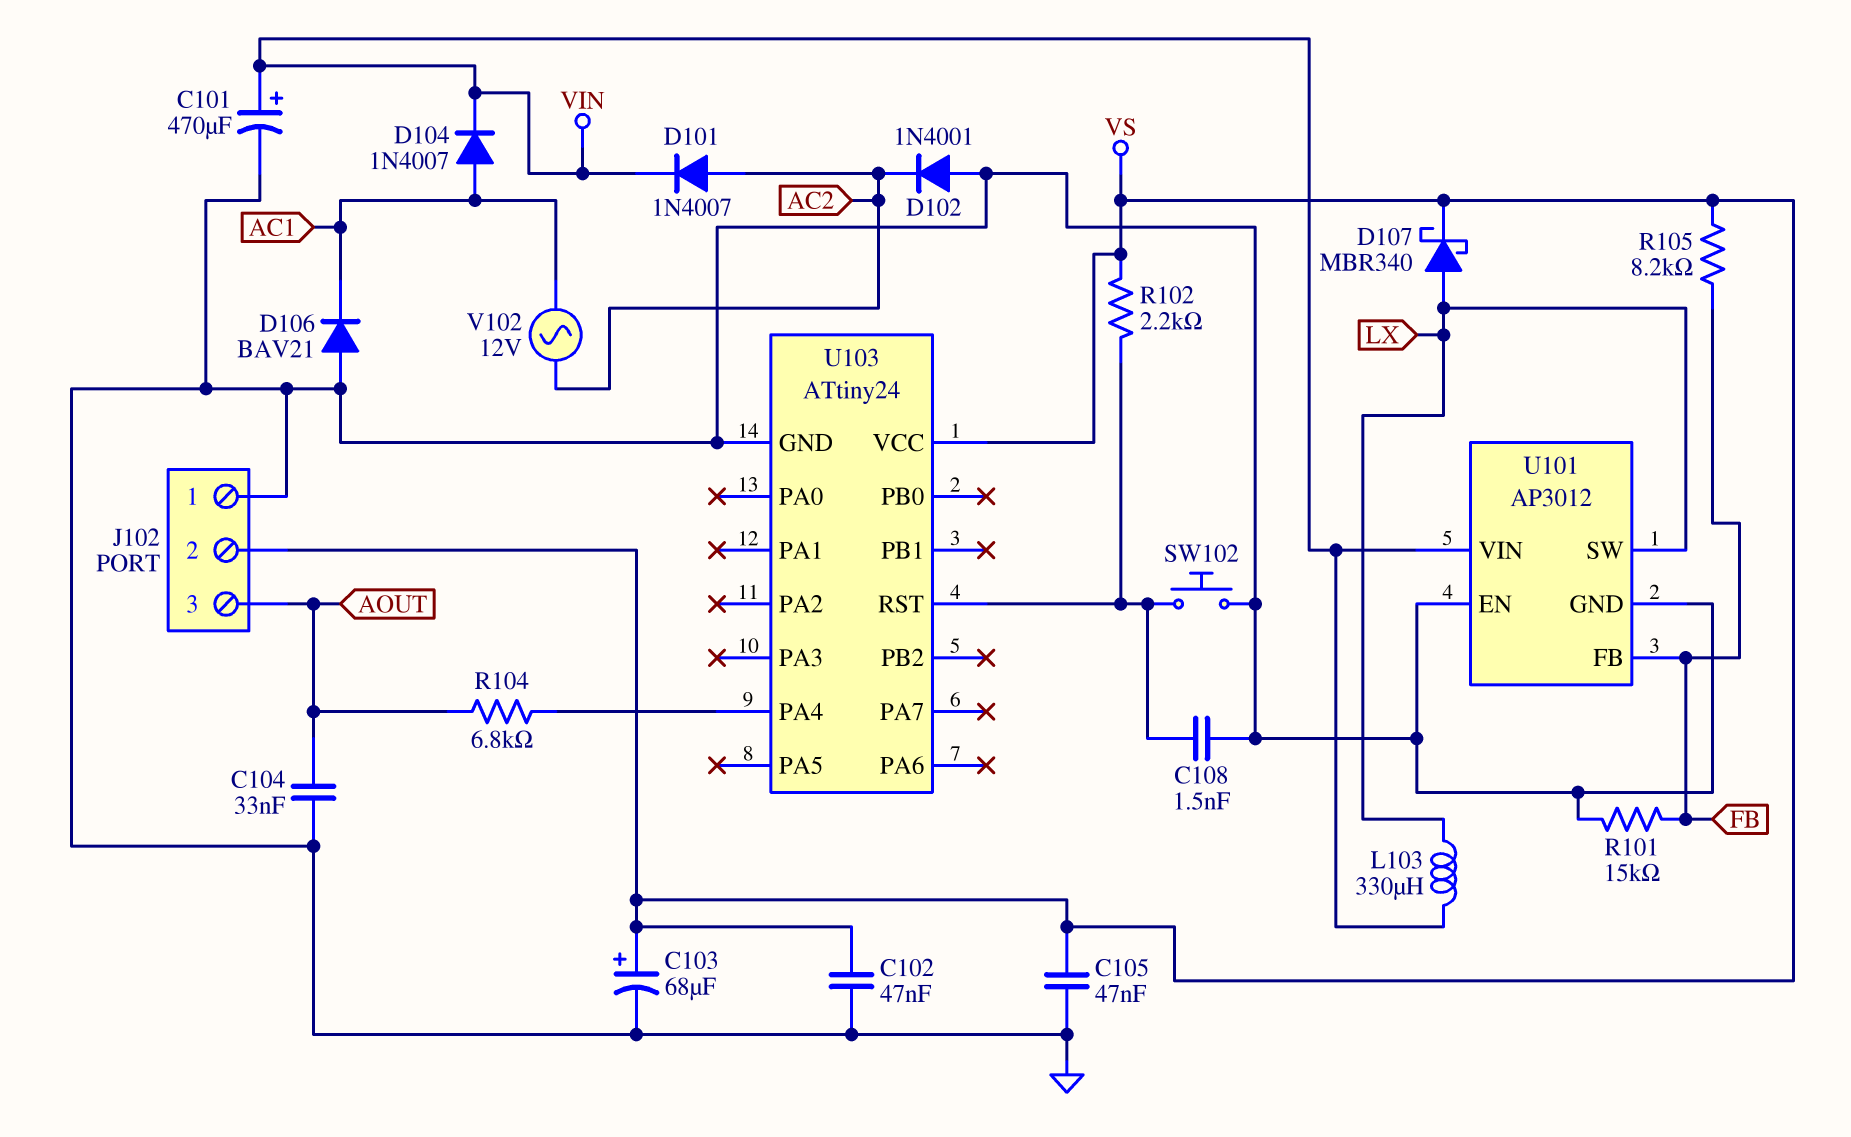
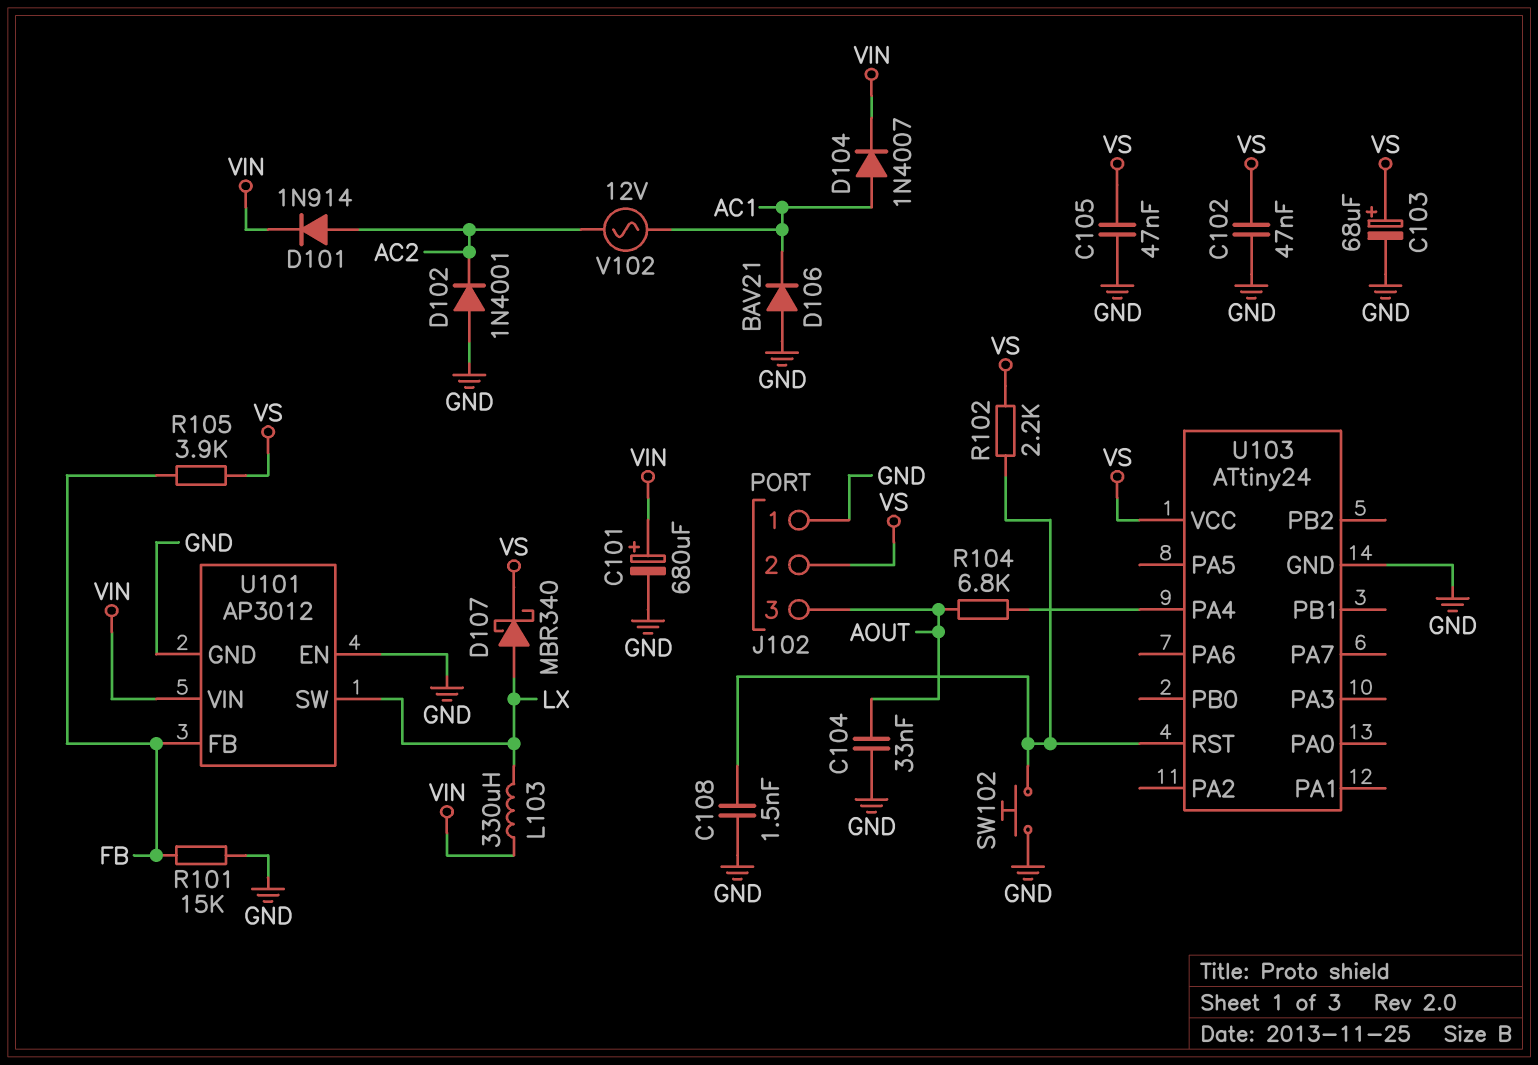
C101: 470uF (plus VIN, minus GND) -> 680uF (plus VIN, minus GND)
D101: diode 1N4007 (A AC2, K VIN) -> diode 1N914 (A AC2, K VIN)
R105: 8.2k (FB, VS) -> 3.9k (FB, VS)

